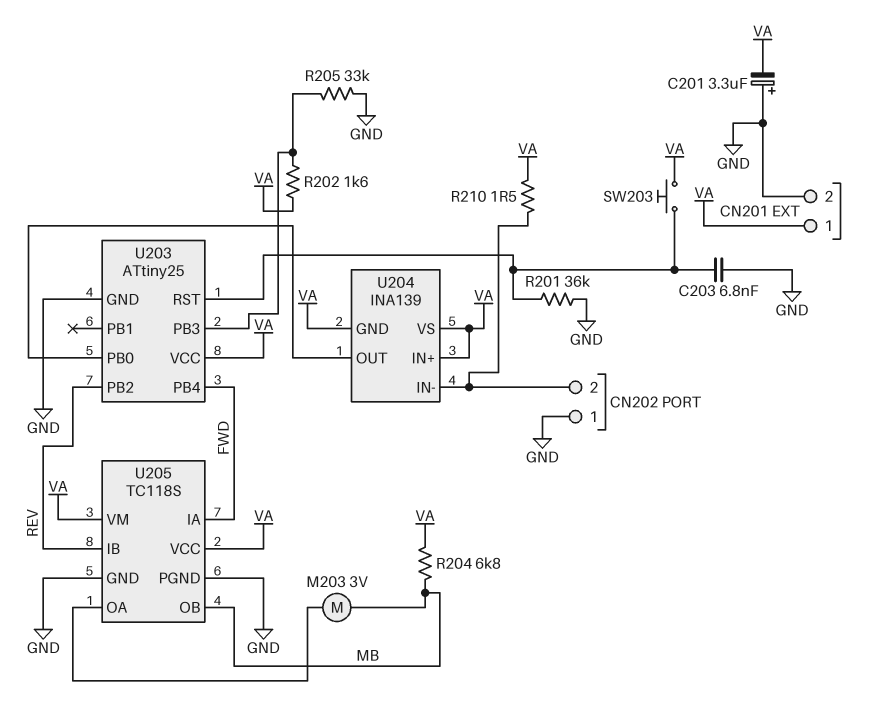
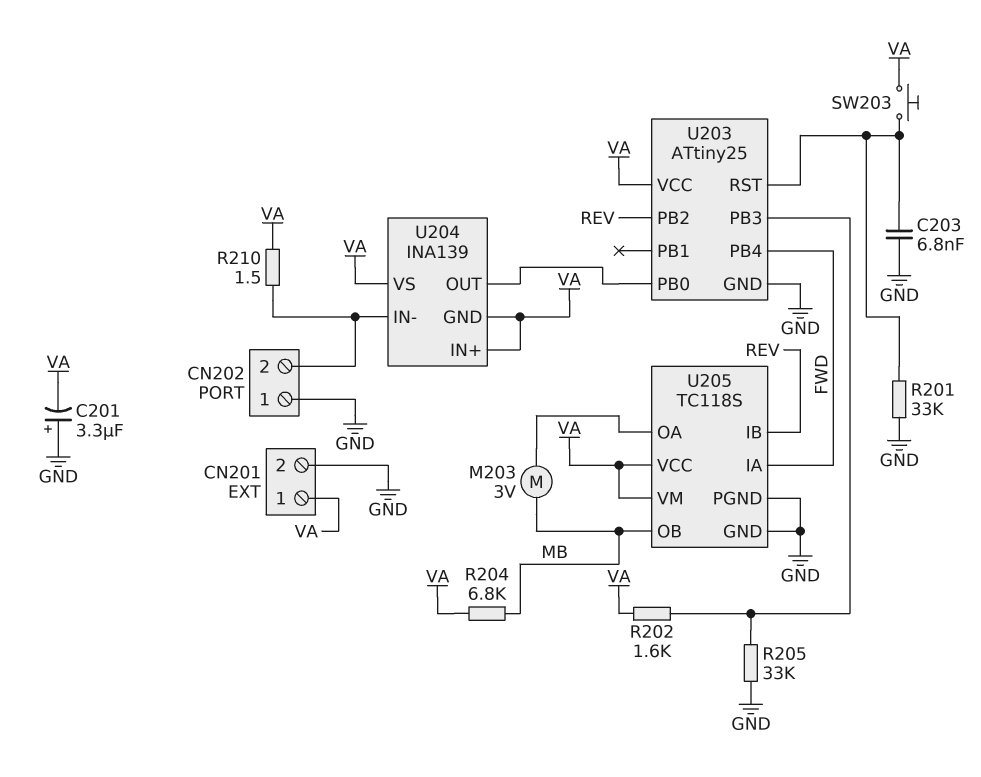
R201: 36k (GND, U203/RST) -> 33k (GND, U203/RST)

